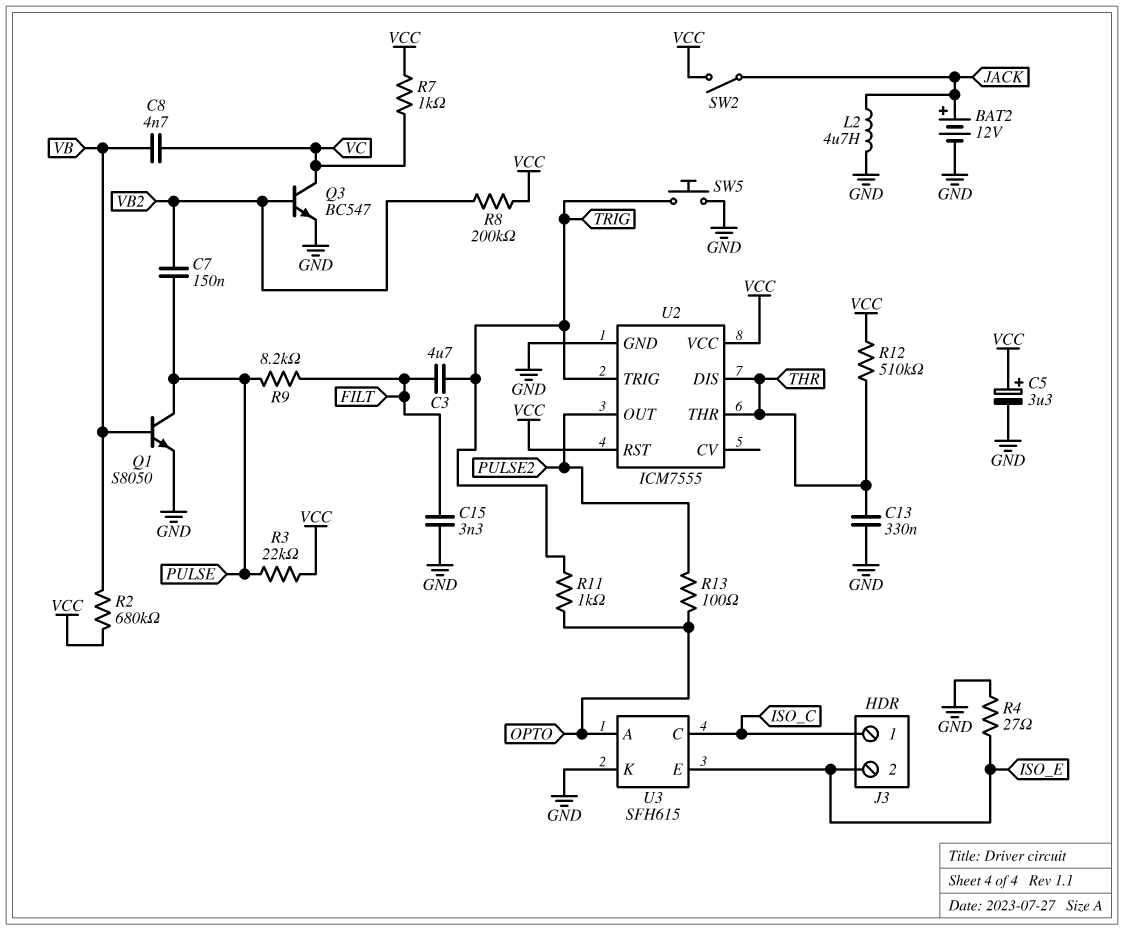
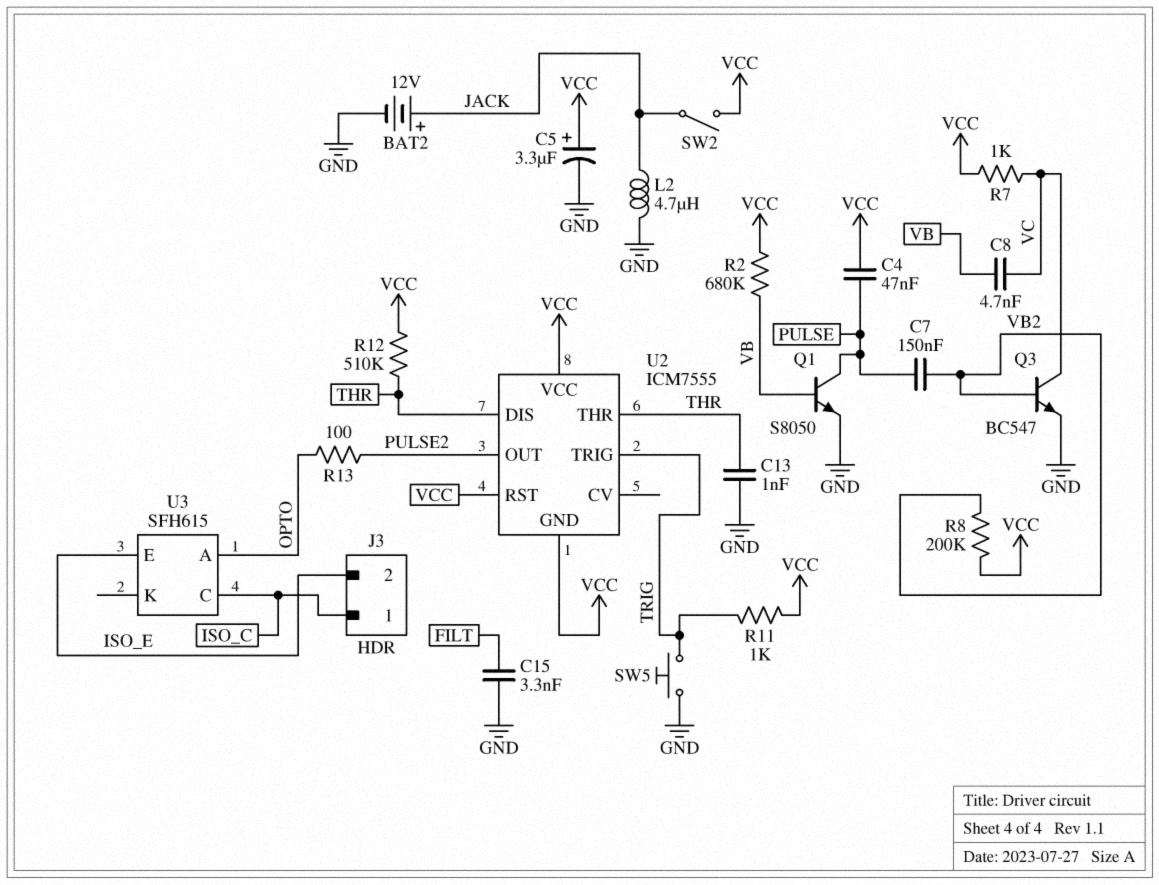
C3: 4.7uF (FILT, TRIG) -> none
C4: none -> 47nF (PULSE, VCC)
C13: 330nF (GND, THR) -> 1nF (GND, THR)
R3: 22k (PULSE, VCC) -> none
R4: 27 (GND, ISO_E) -> none
R9: 8.2k (FILT, PULSE) -> none
R11: 1k (OPTO, TRIG) -> 1k (TRIG, VCC)
U2 pin GND: GND -> VCC
U3 pin K: GND -> none

